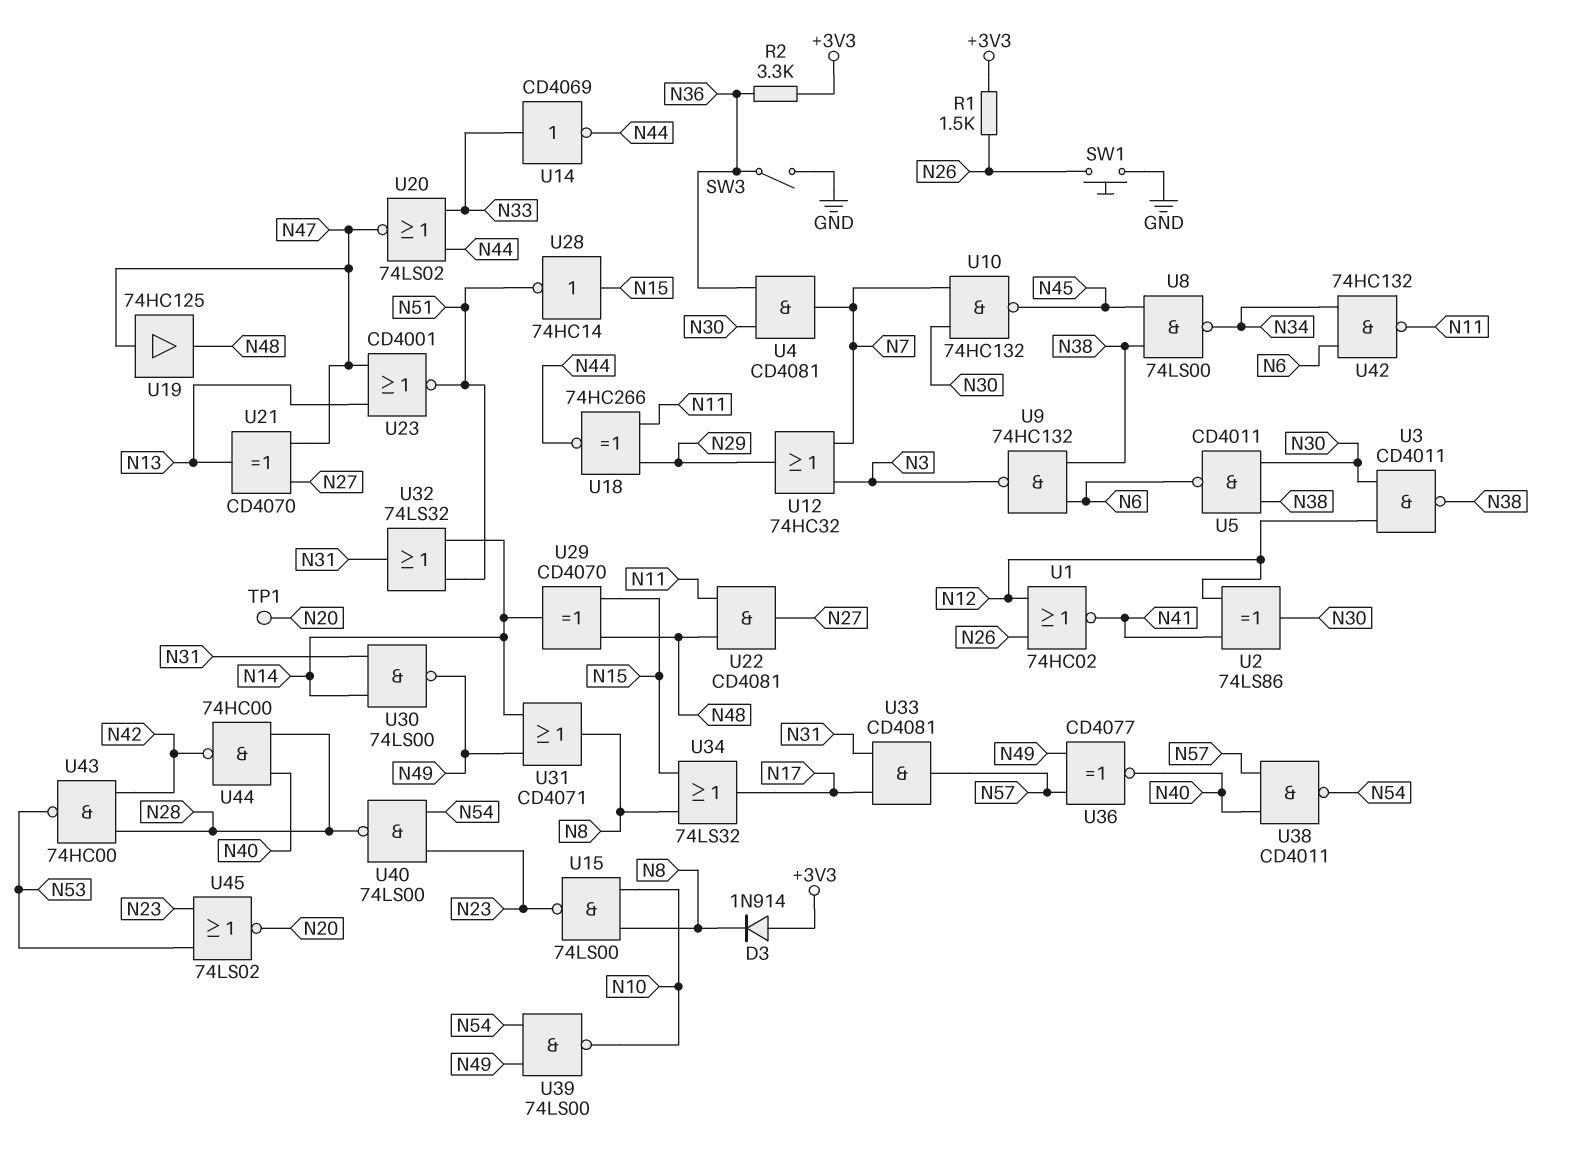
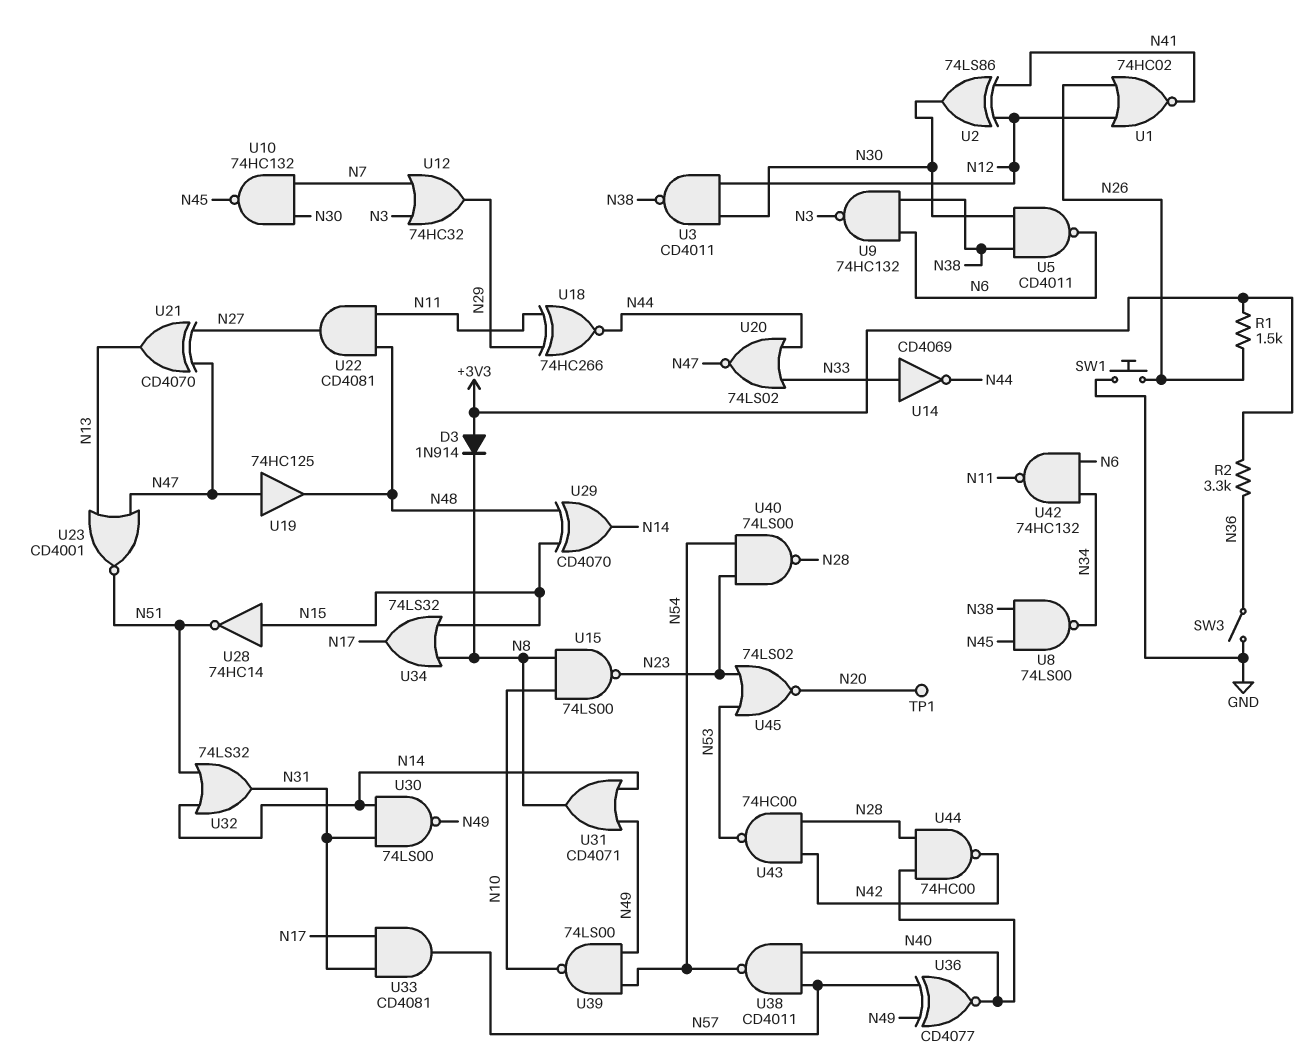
U4: AND CD4081 (in N30, in N36, out N7) -> none

